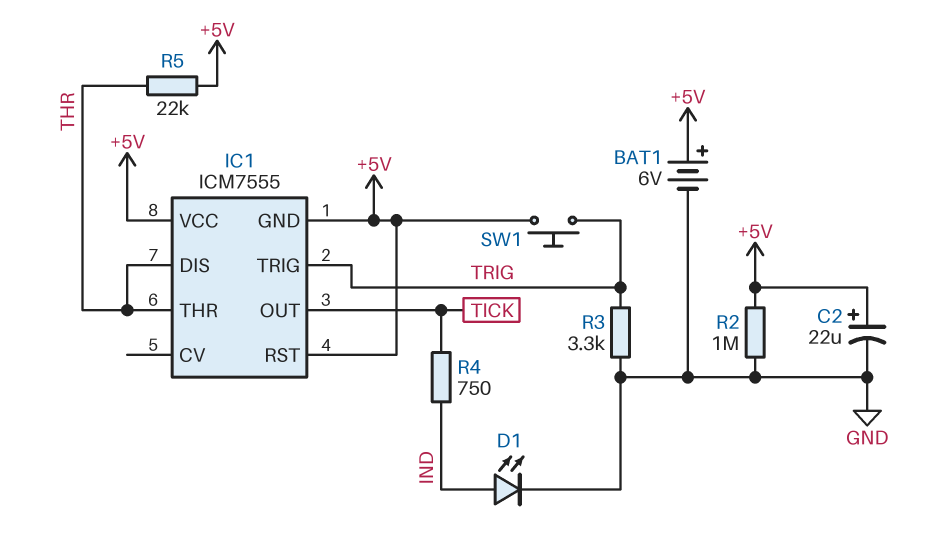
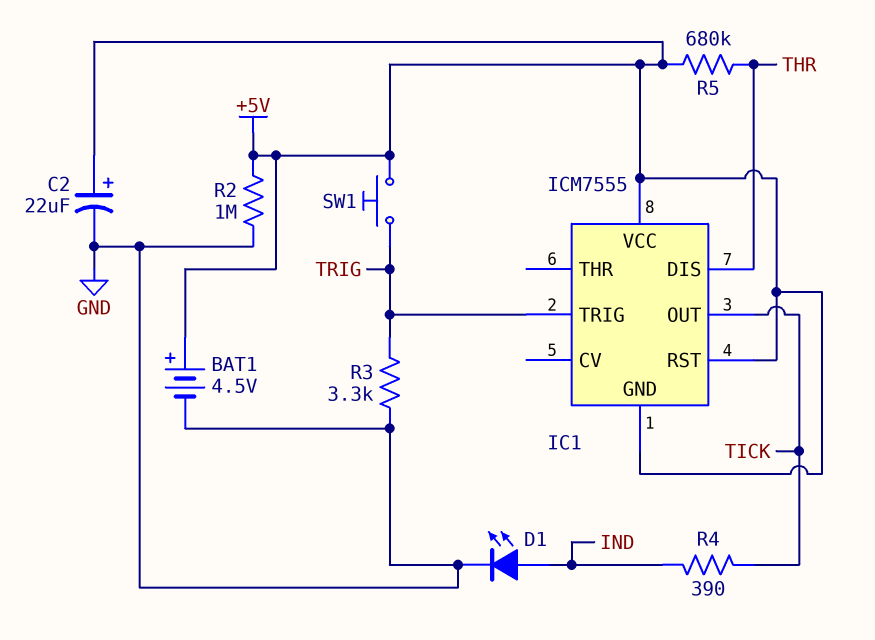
BAT1: 6V (plus +5V, minus GND) -> 4.5V (plus +5V, minus GND)
IC1 pin THR: THR -> none
R4: 750 (IND, TICK) -> 390 (IND, TICK)
R5: 22k (+5V, THR) -> 680k (+5V, THR)

